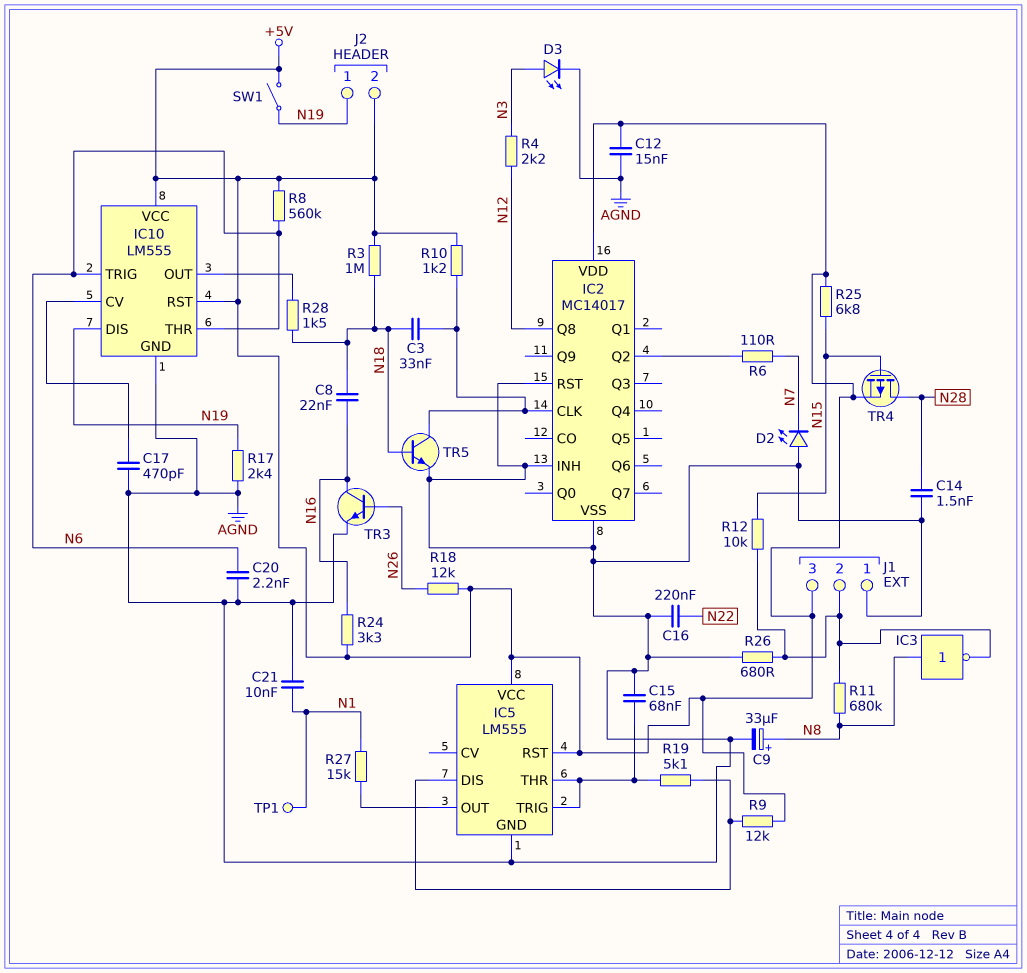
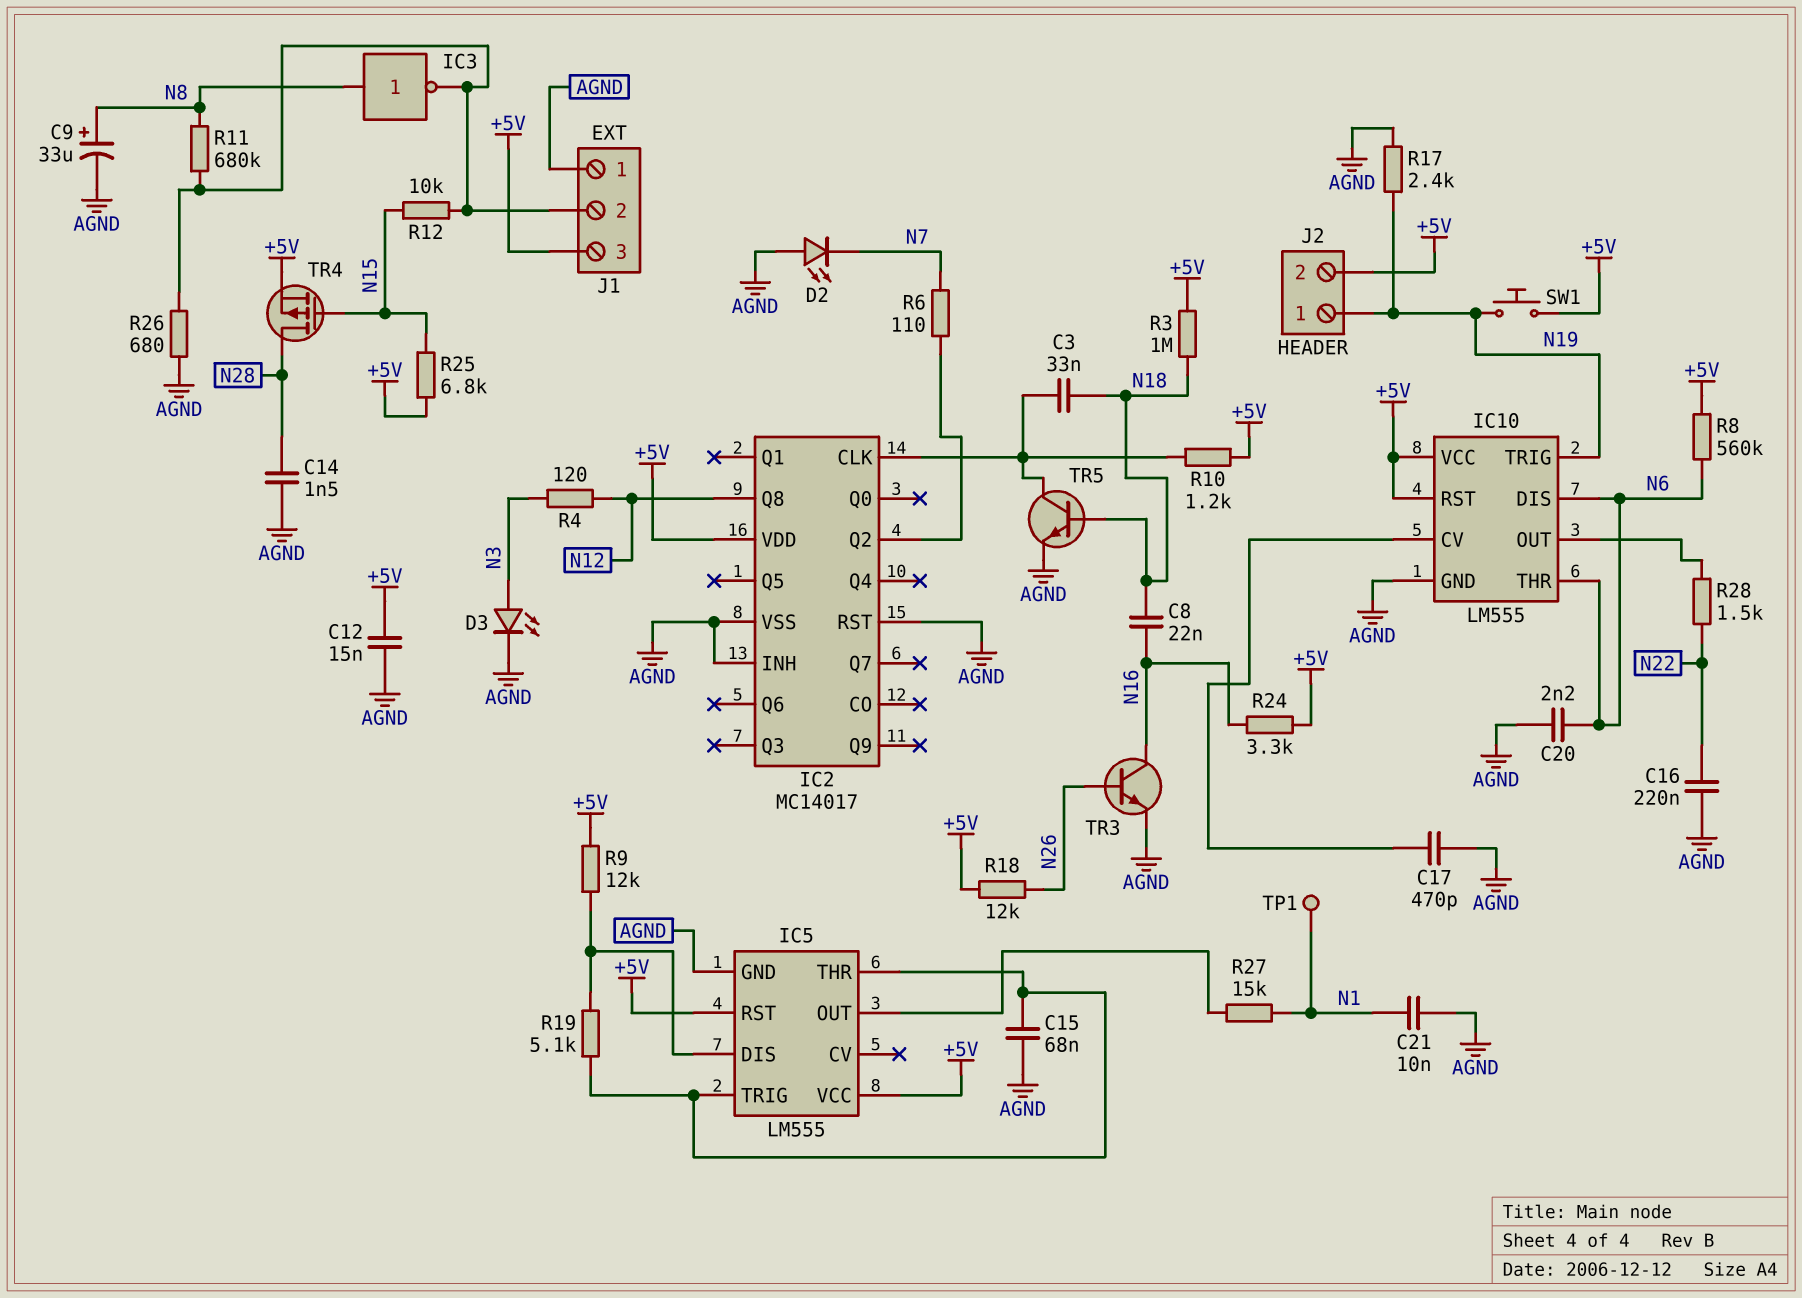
IC10 pin DIS: N19 -> N6
IC10 pin TRIG: N6 -> N19
R4: 2.2k (N3, N12) -> 120 (N3, N12)
R28: 1.5k (IC10/OUT, N18) -> 1.5k (IC10/OUT, N22)
SW1: switch (+5V, N19) -> button (+5V, N19)

